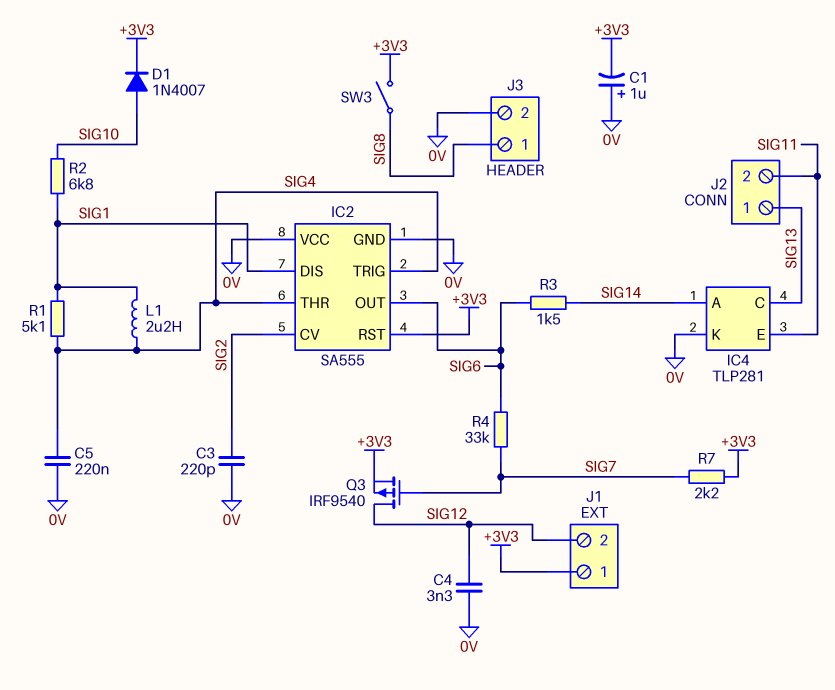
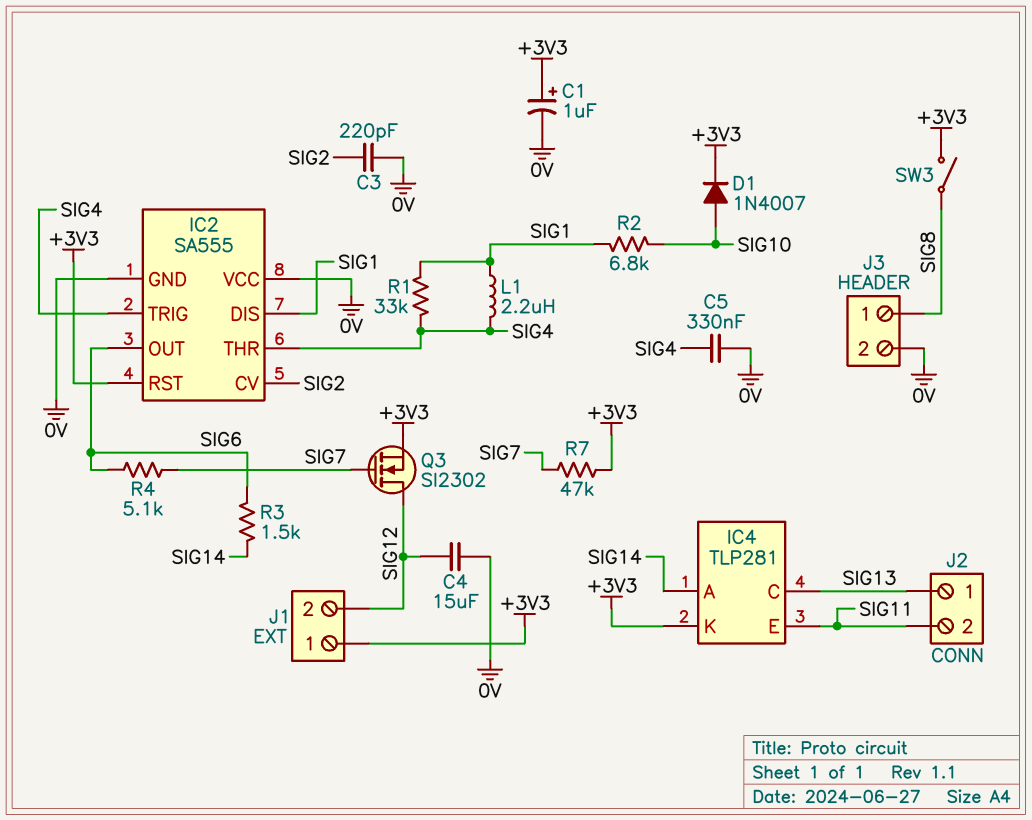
C1: 1uF (plus 0V, minus +3V3) -> 1uF (plus +3V3, minus 0V)
C4: 3.3nF (0V, SIG12) -> 15uF (0V, SIG12)
C5: 220nF (0V, SIG4) -> 330nF (0V, SIG4)
IC4 pin K: 0V -> +3V3
Q3: PMOS IRF9540 (G SIG7, D SIG12, S +3V3) -> NMOS SI2302 (G SIG7, D SIG12, S +3V3)
R1: 5.1k (SIG1, SIG4) -> 33k (SIG1, SIG4)
R4: 33k (SIG6, SIG7) -> 5.1k (SIG6, SIG7)
R7: 2.2k (+3V3, SIG7) -> 47k (+3V3, SIG7)

